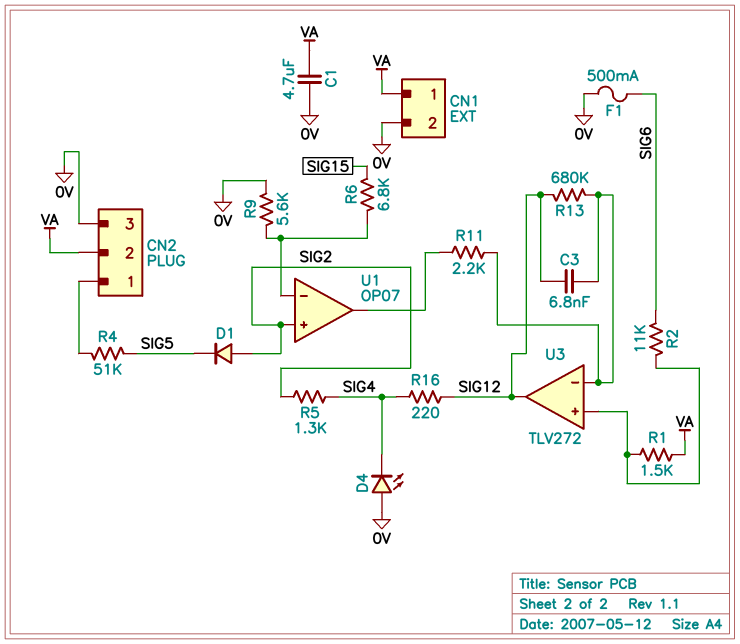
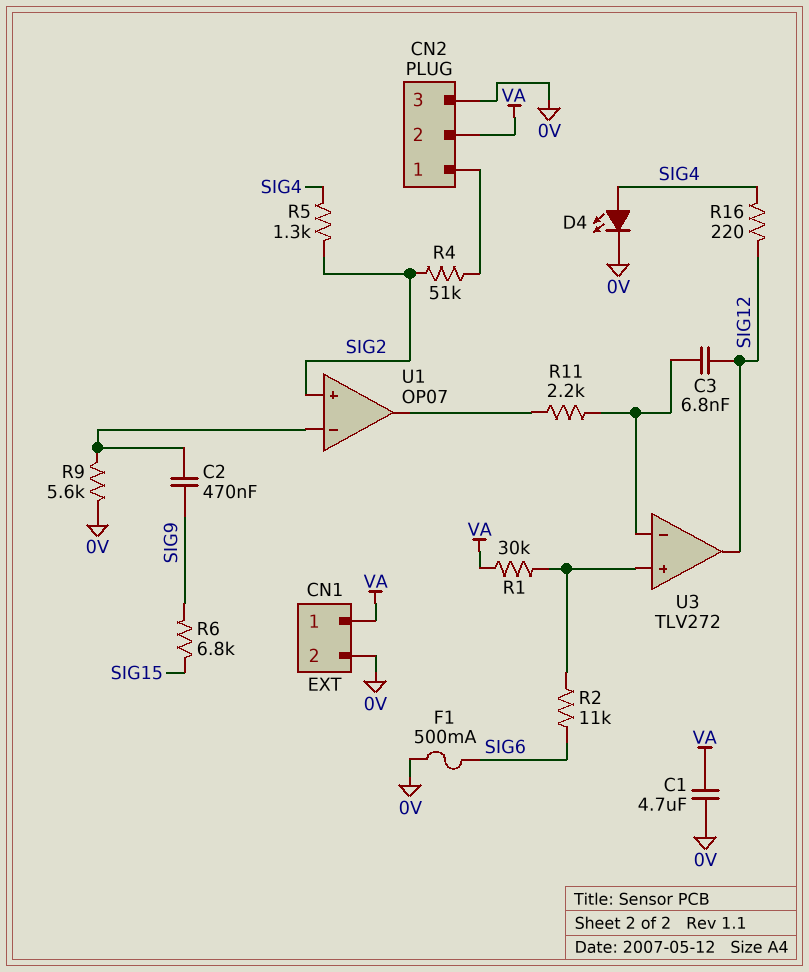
C2: none -> 470nF (SIG9, U1/in-)
D1: diode (A SIG2, K SIG5) -> none
D4: LED (A 0V, K SIG4) -> LED (A SIG4, K 0V)
R1: 1.5k (U3/in+, VA) -> 30k (U3/in+, VA)
R4: 51k (CN2/1, SIG5) -> 51k (CN2/1, SIG2)
R6: 6.8k (SIG15, U1/in-) -> 6.8k (SIG9, SIG15)
R13: 680k (SIG12, U3/in-) -> none

